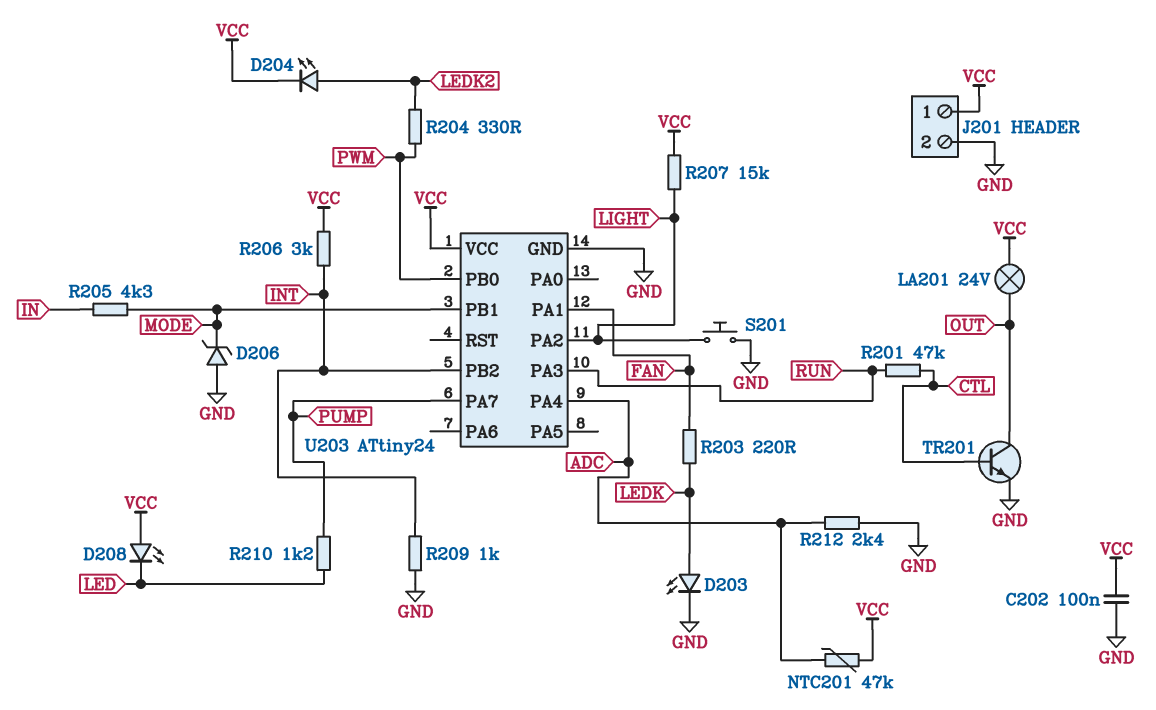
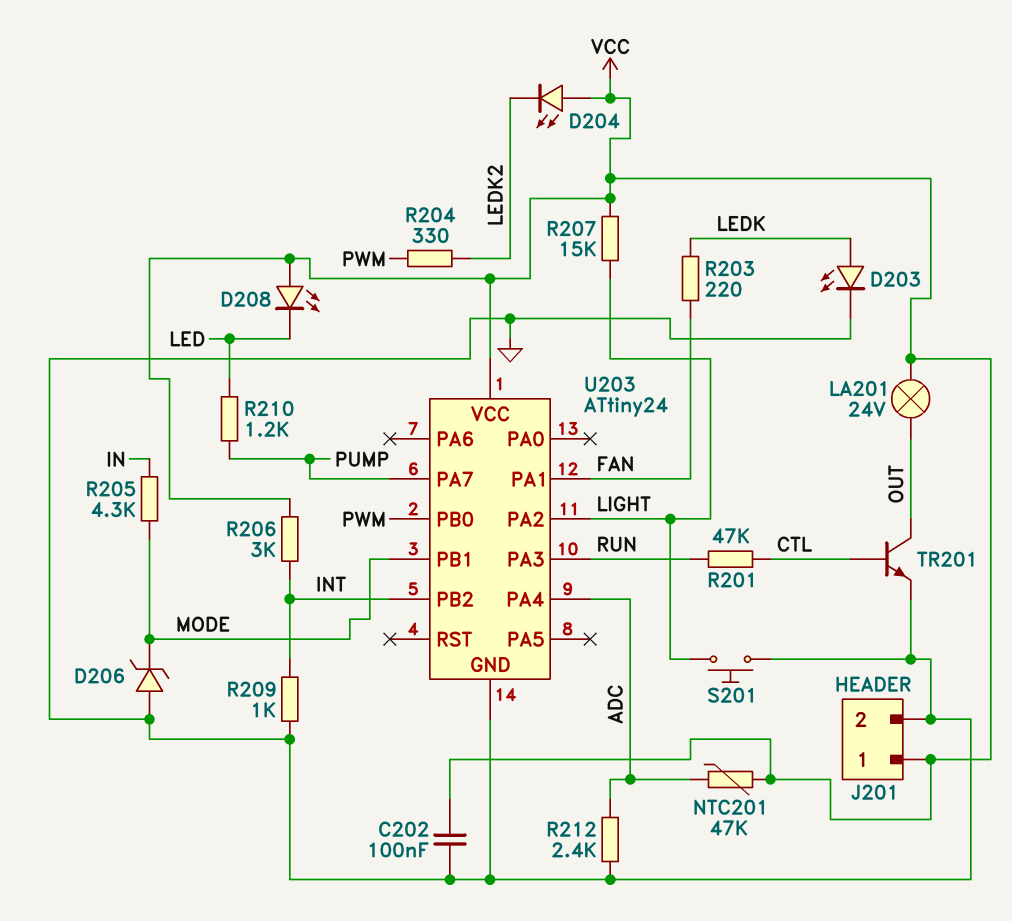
D204: LED (A LEDK2, K VCC) -> LED (A VCC, K LEDK2)

